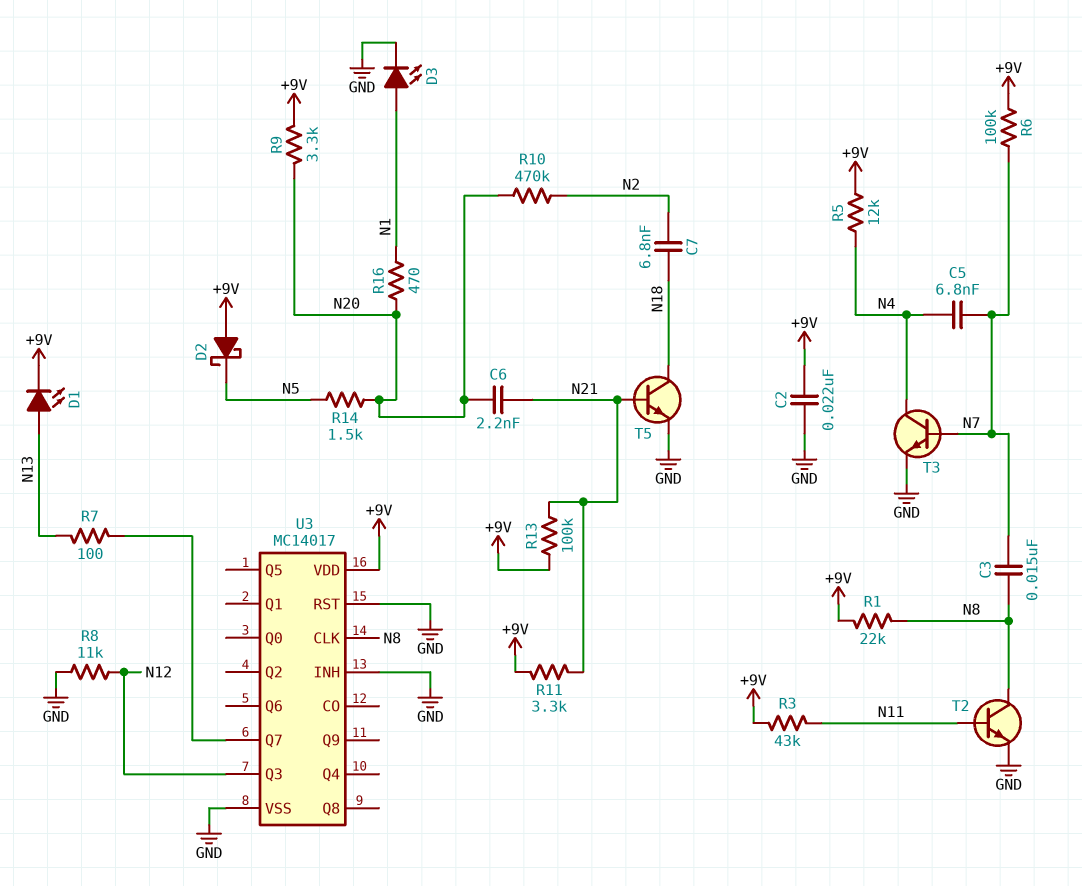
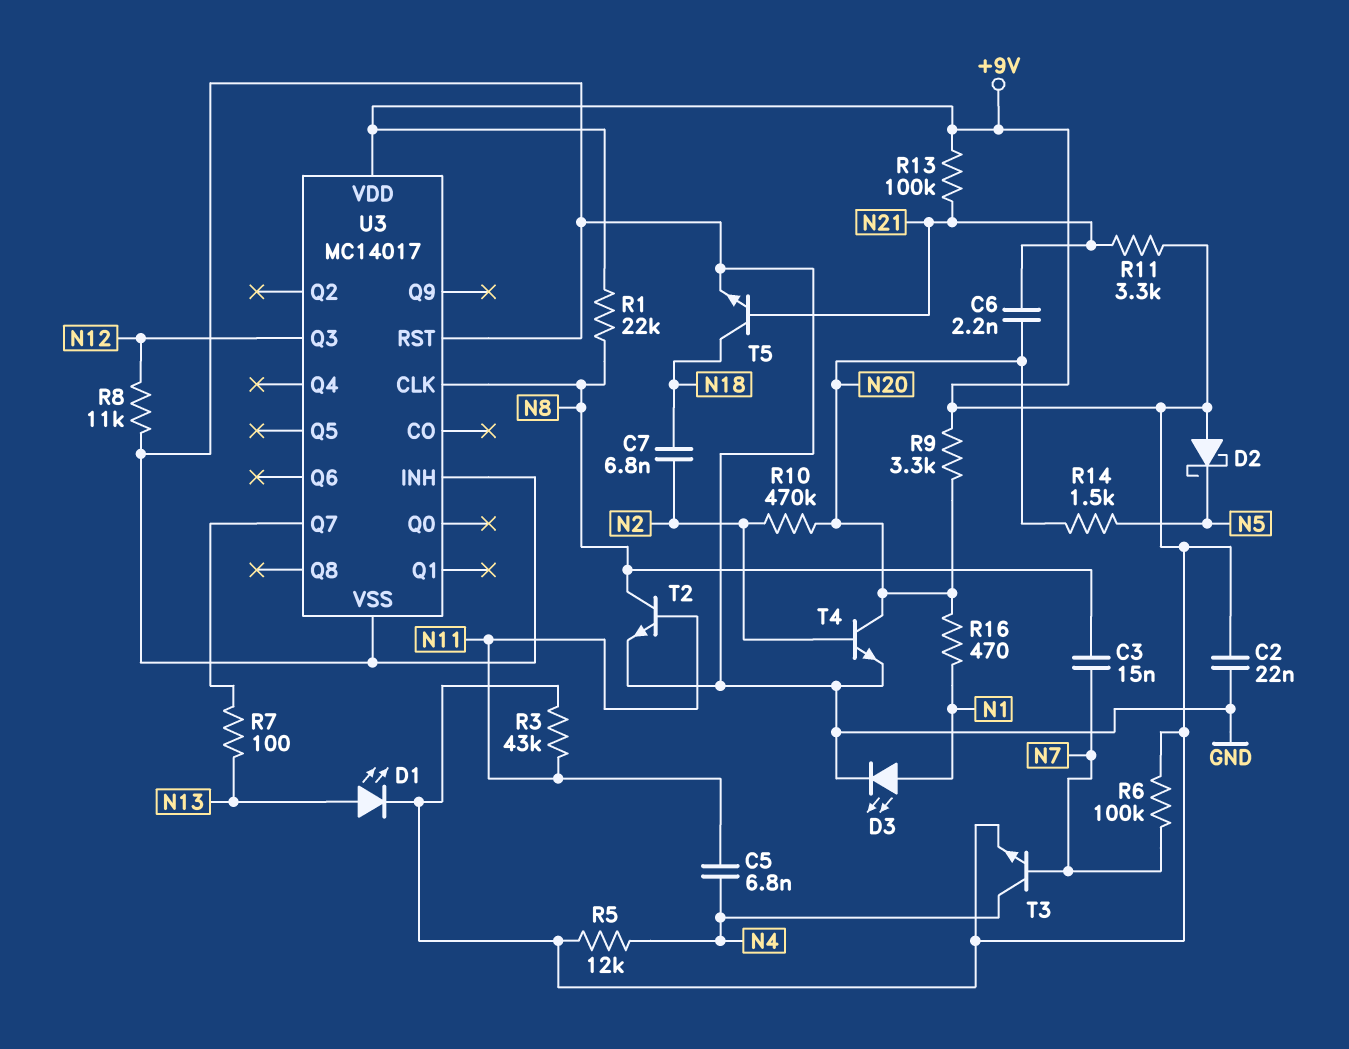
C5: 6.8nF (N4, N7) -> 6.8nF (N4, N11)
T3: NPN (B N7, C N4, E GND) -> NPN (B N7, C N4, E +9V)
T4: none -> NPN (B N2, C N20, E GND)

